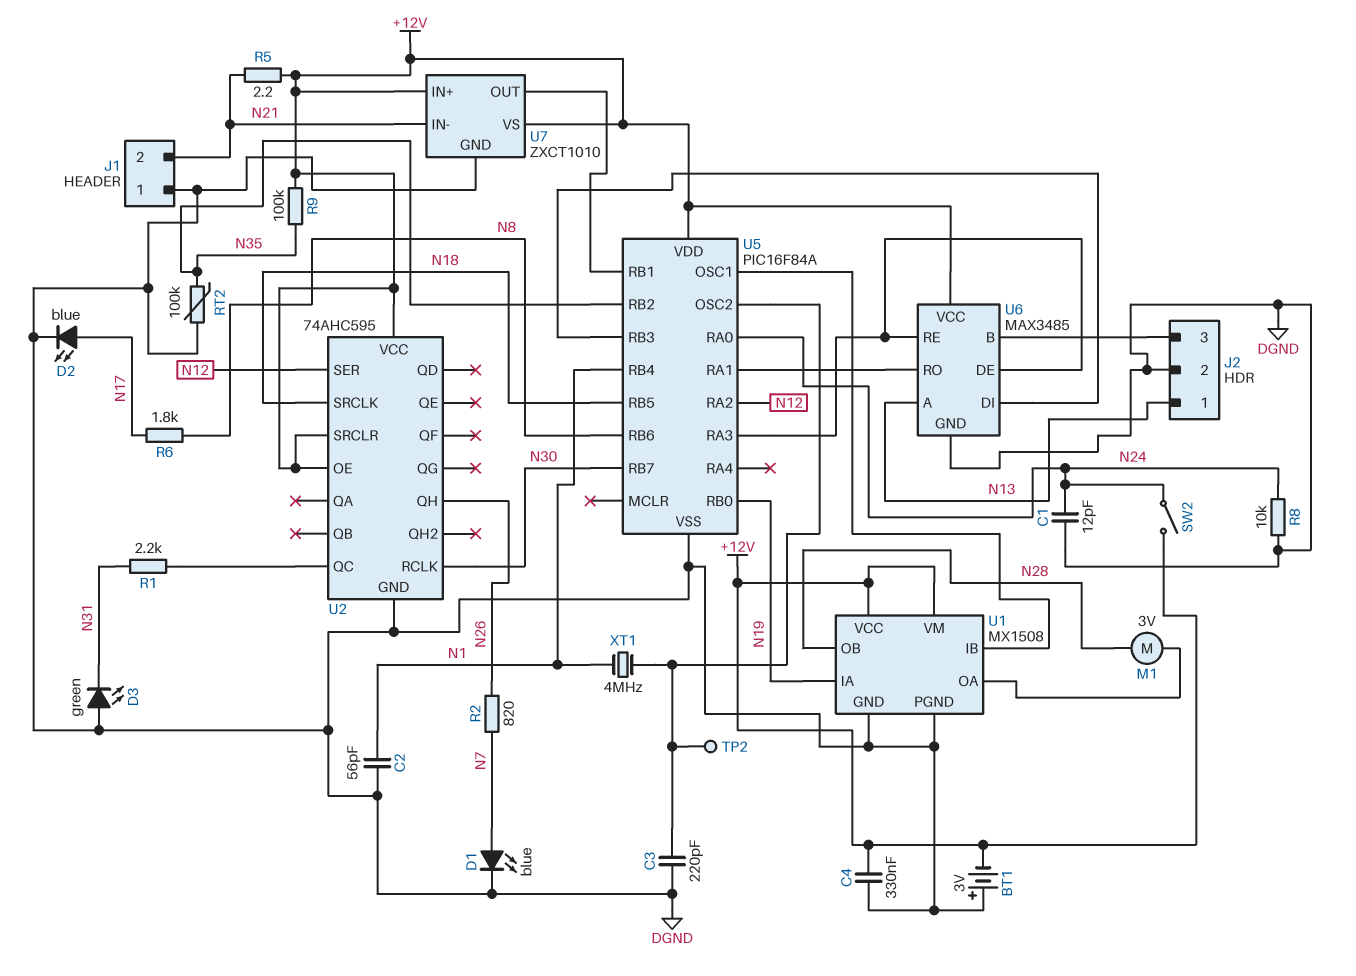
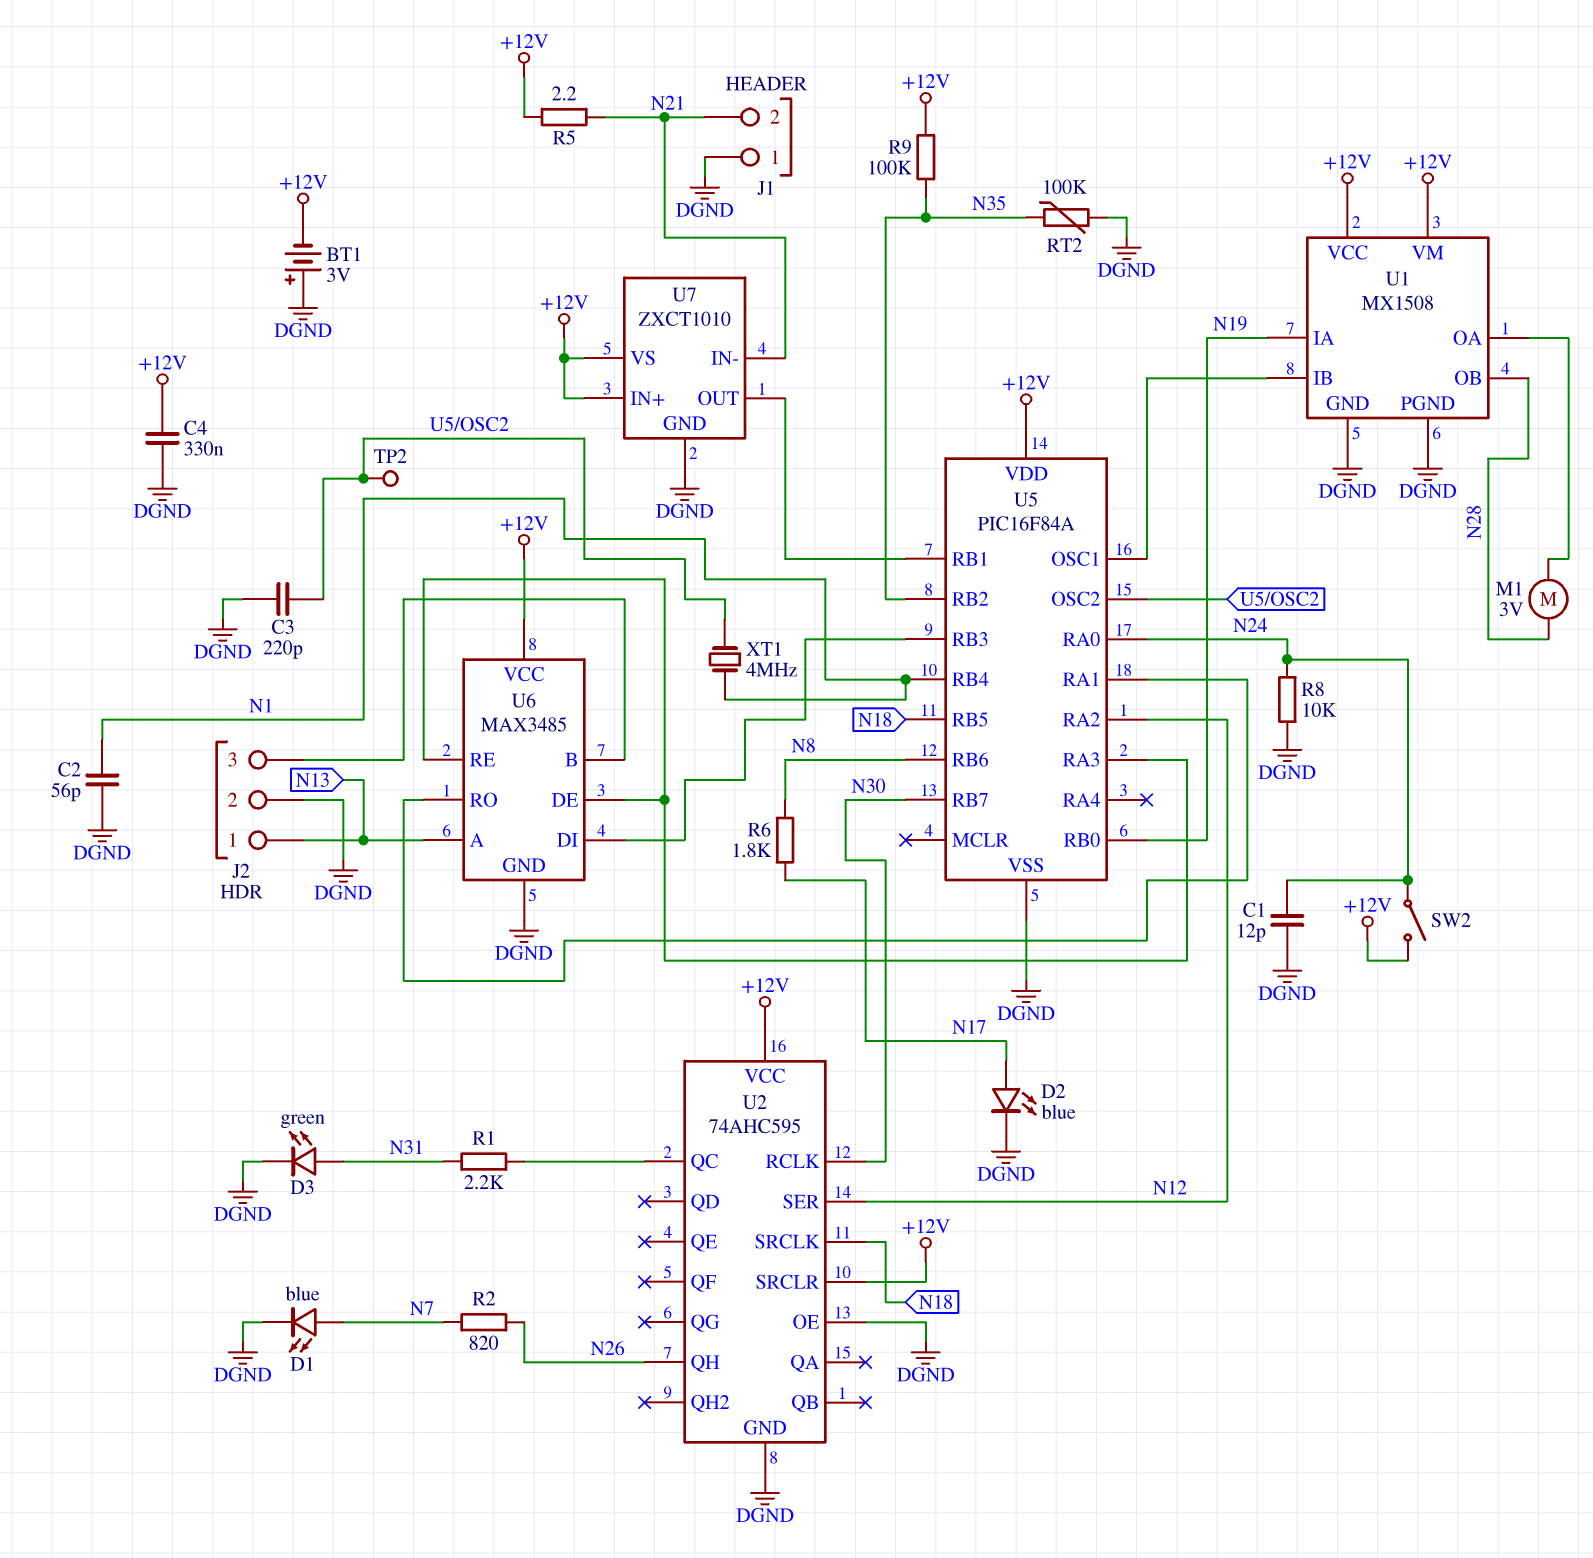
D3: LED green (A DGND, K N31) -> LED green (A N31, K DGND)
U2 pin OE: +12V -> DGND

